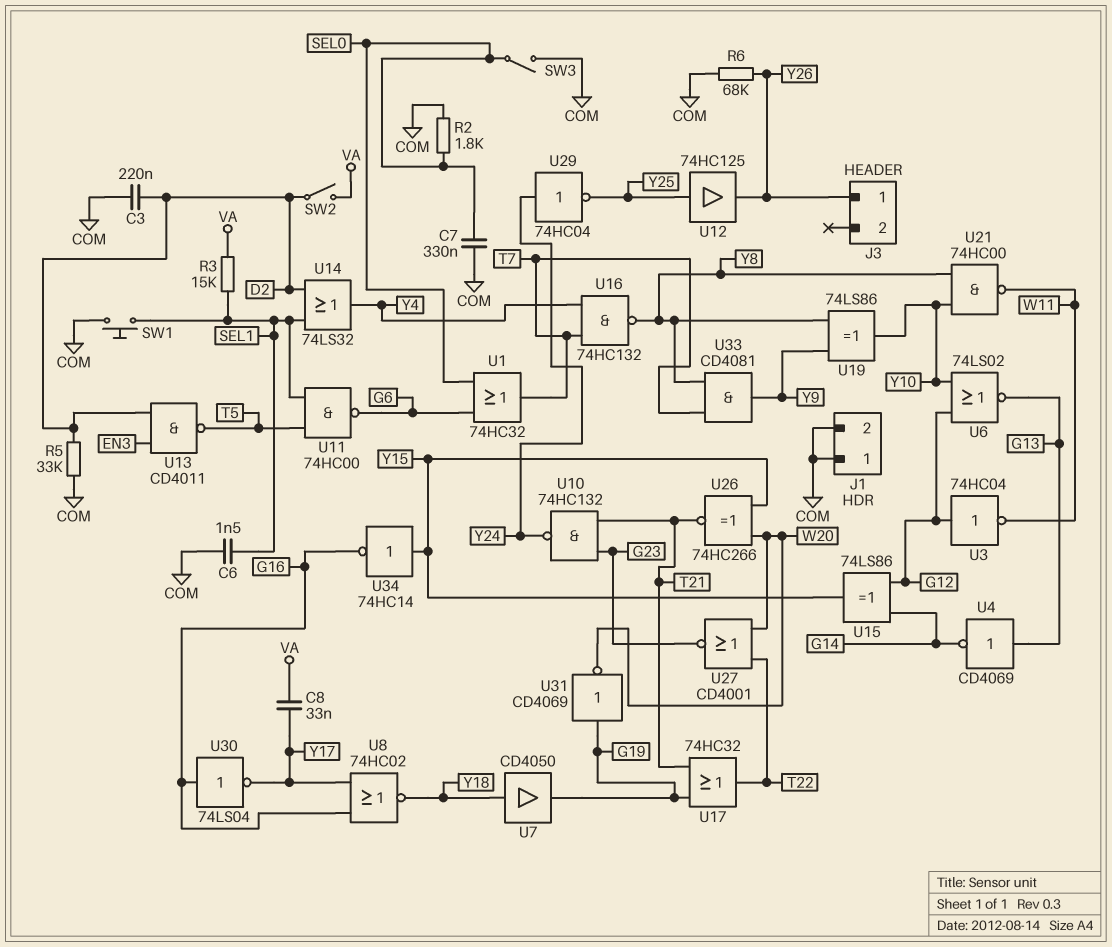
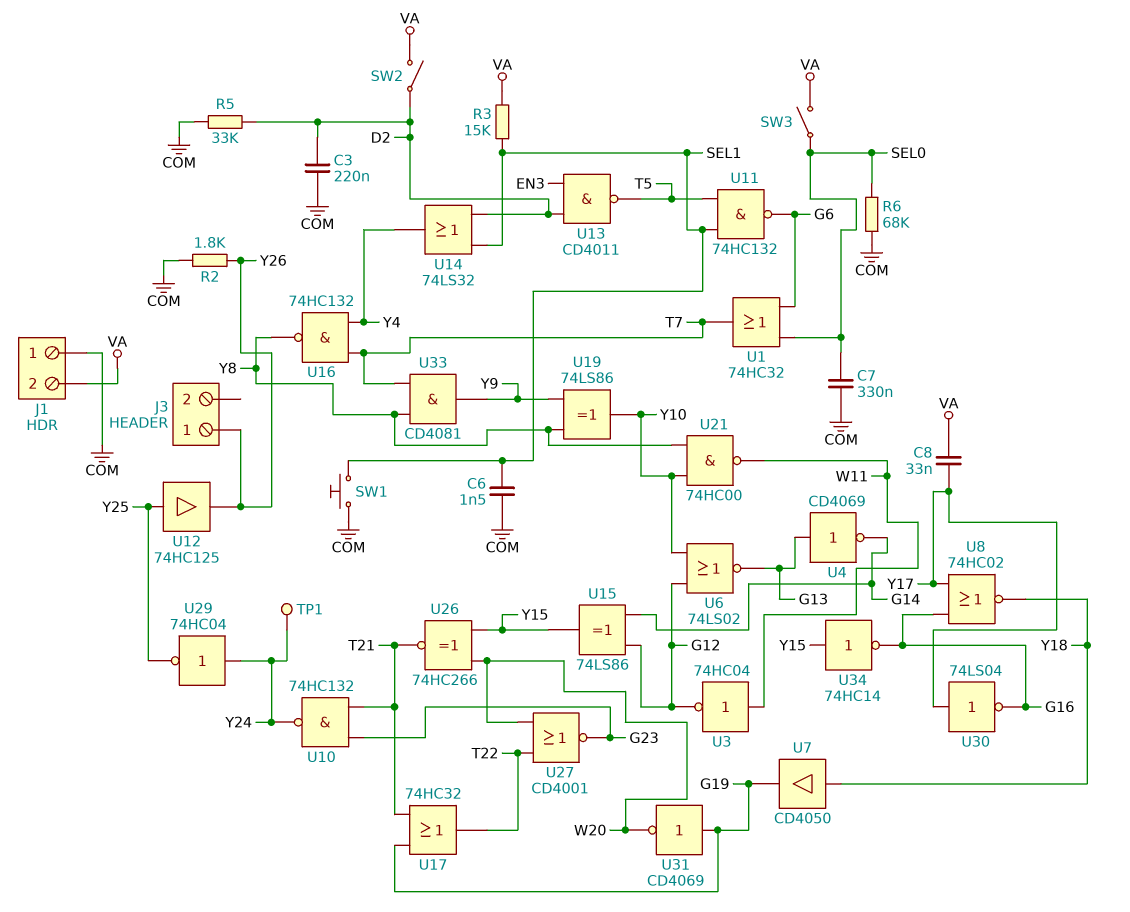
J1 pin 2: COM -> VA
R2: 1.8k (COM, SEL0) -> 1.8k (COM, Y26)
R6: 68k (COM, Y26) -> 68k (COM, SEL0)
SW3: switch (COM, SEL0) -> switch (SEL0, VA)
TP1: none -> test point (Y24)
U3: NOT 74HC04 (in G12, out W11) -> NOT 74HC04 (in W11, out G12)
U11: NAND 74HC00 (in SEL1, in T5, out G6) -> NAND 74HC132 (in SEL1, in T5, out G6)
U30: NOT 74LS04 (in G16, out Y17) -> NOT 74LS04 (in Y17, out G16)

